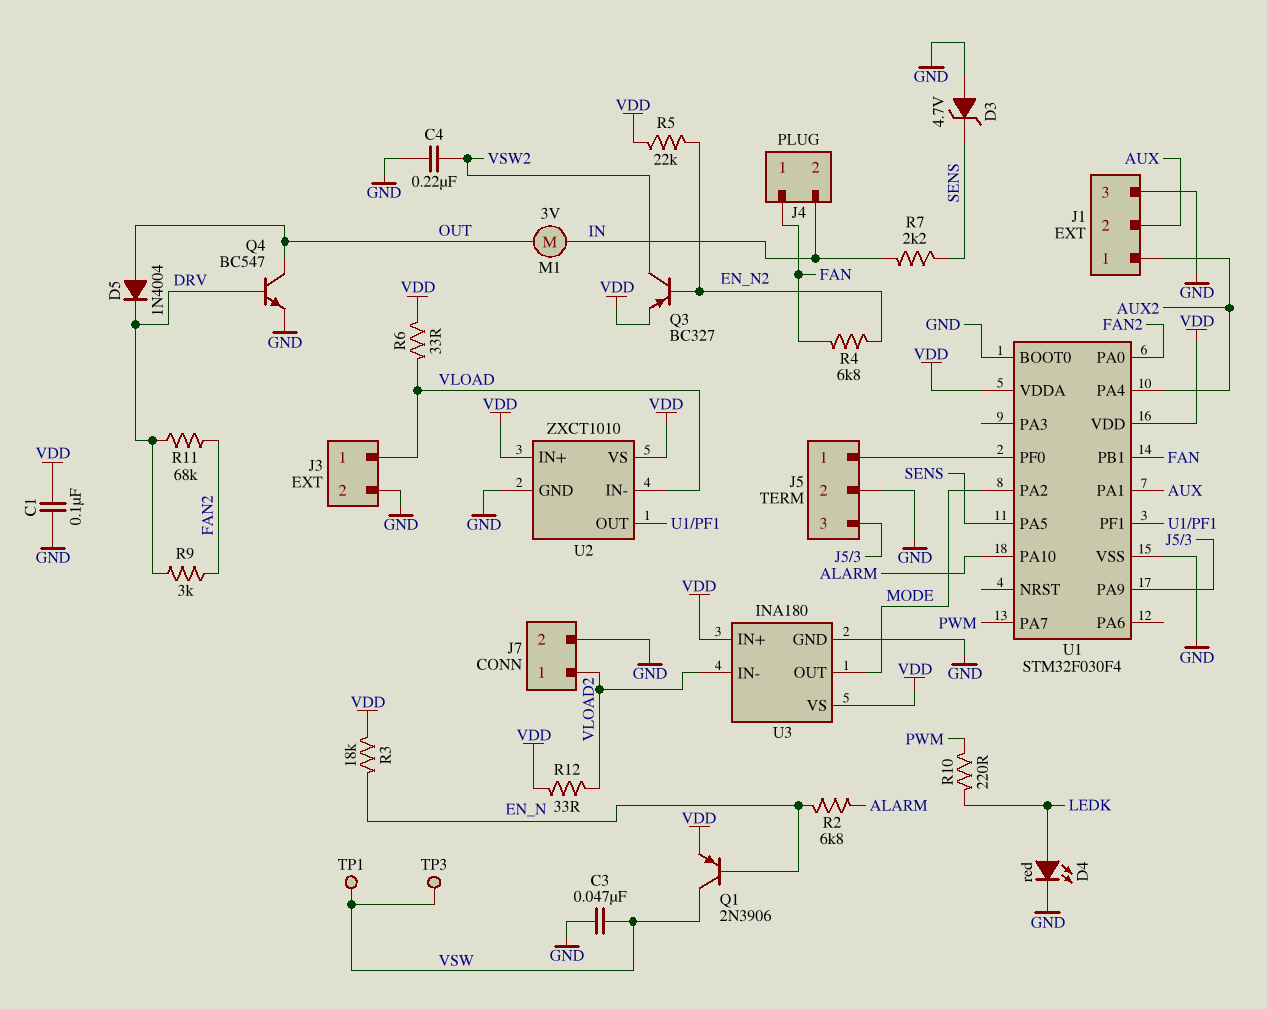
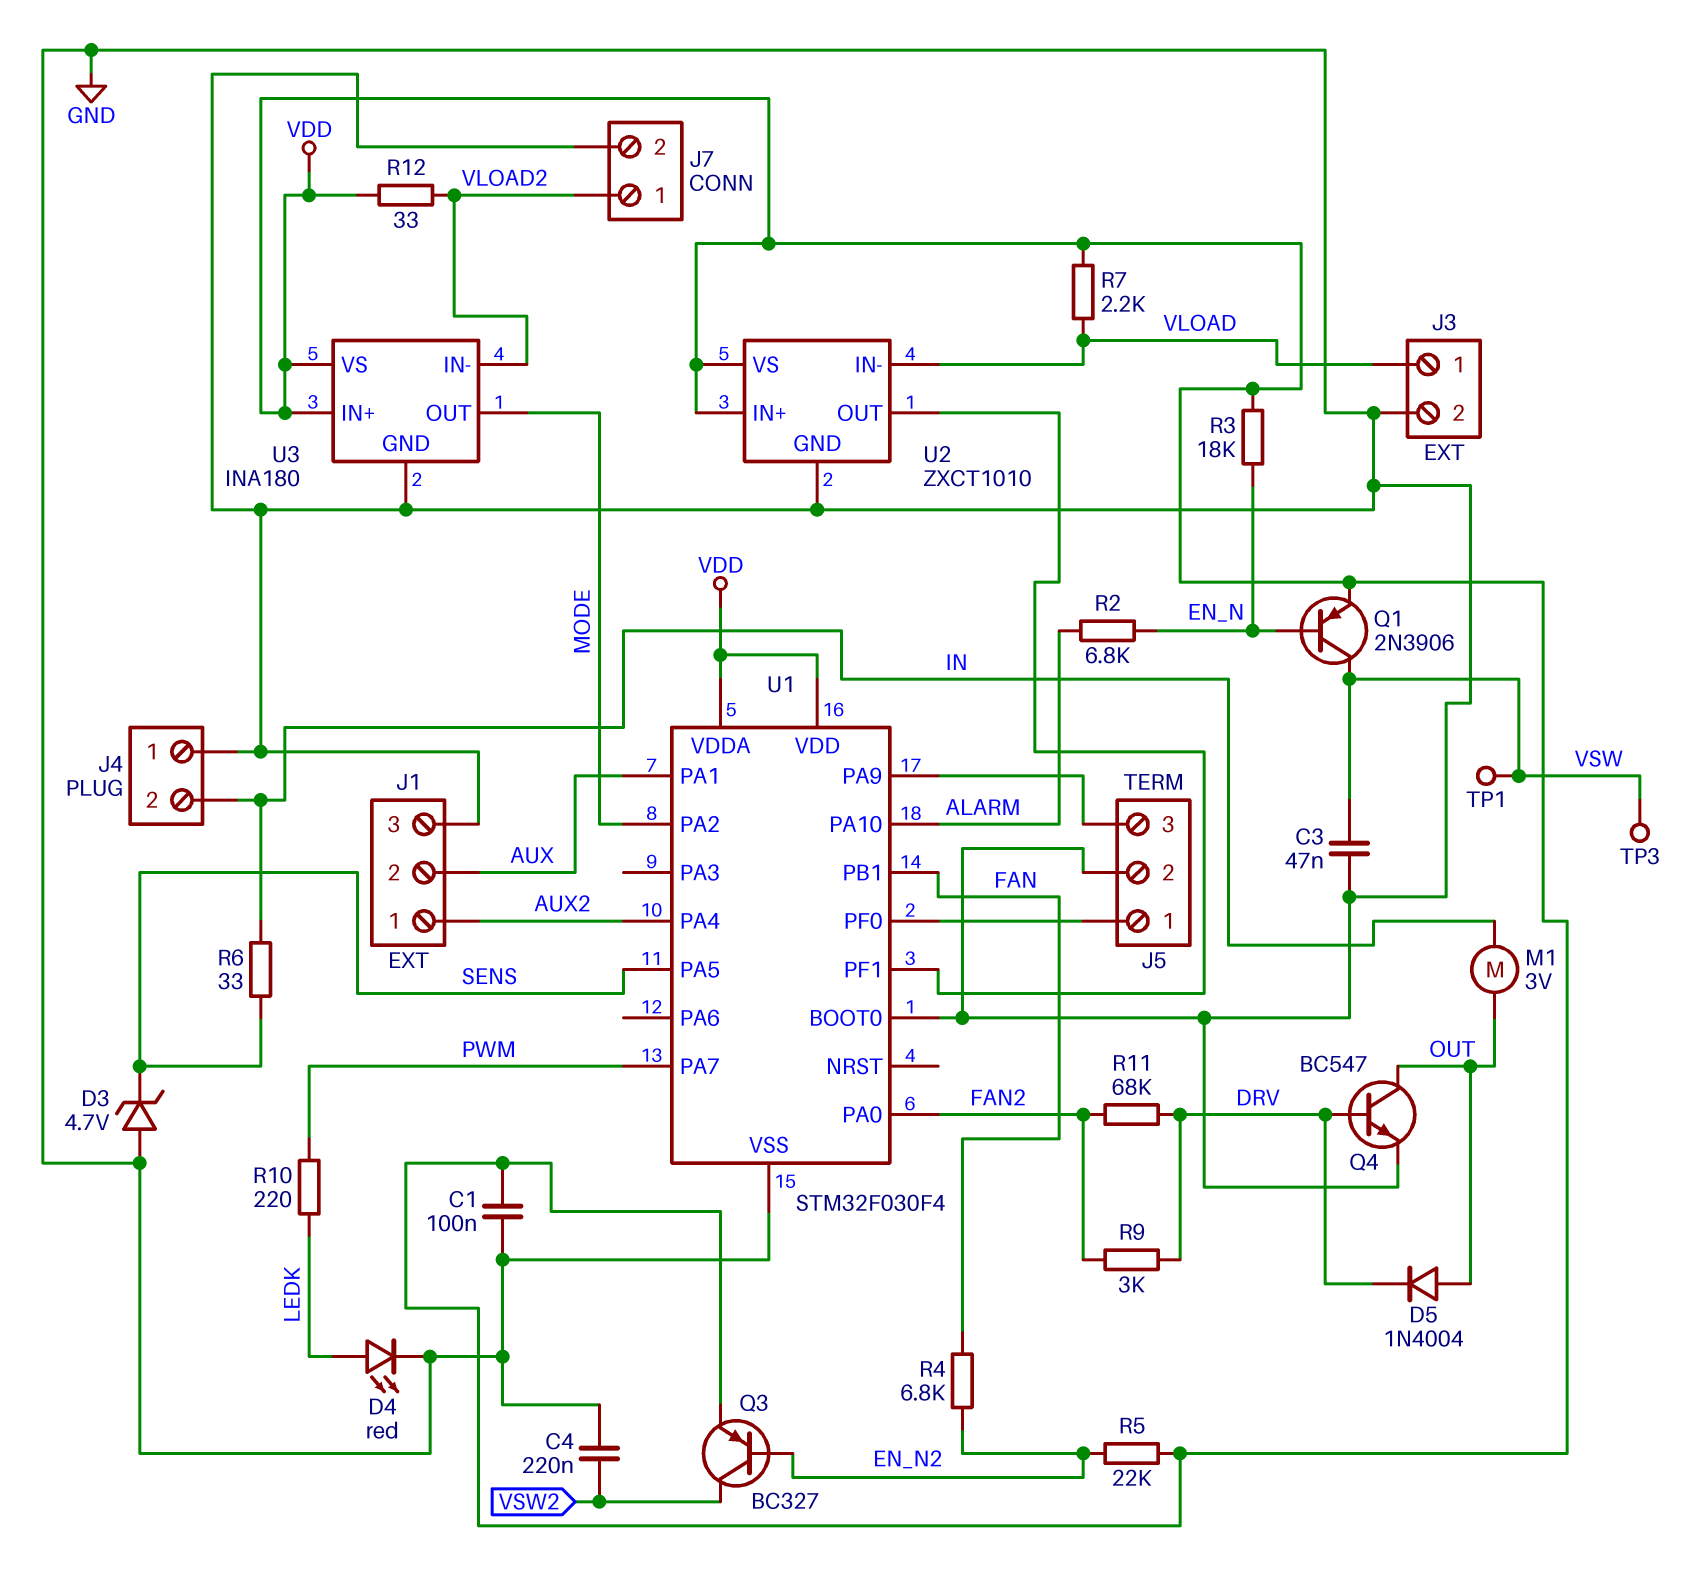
J4 pin 1: FAN -> GND
R6: 33 (VDD, VLOAD) -> 33 (IN, SENS)
R7: 2.2k (IN, SENS) -> 2.2k (VDD, VLOAD)

